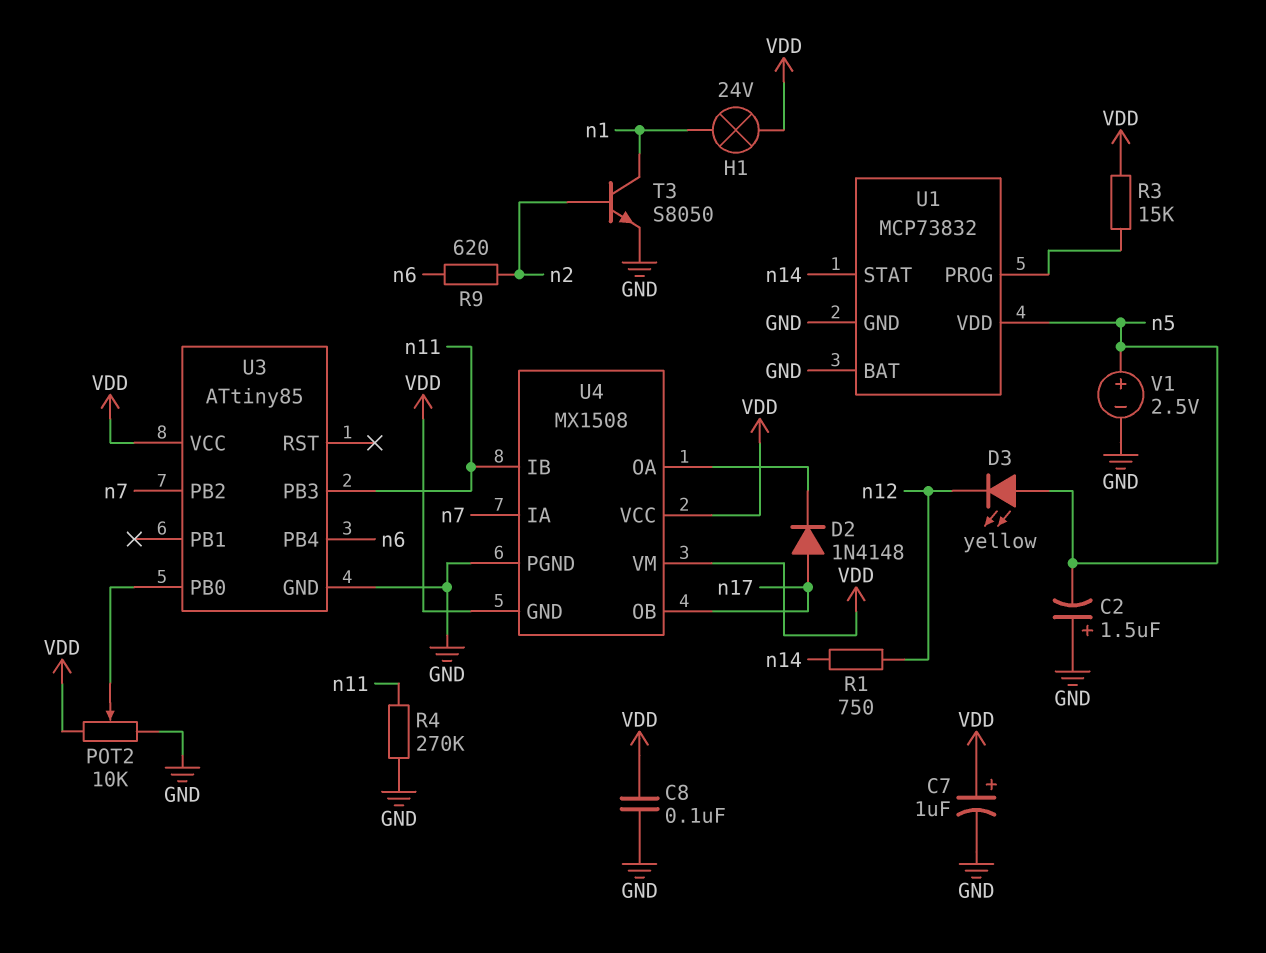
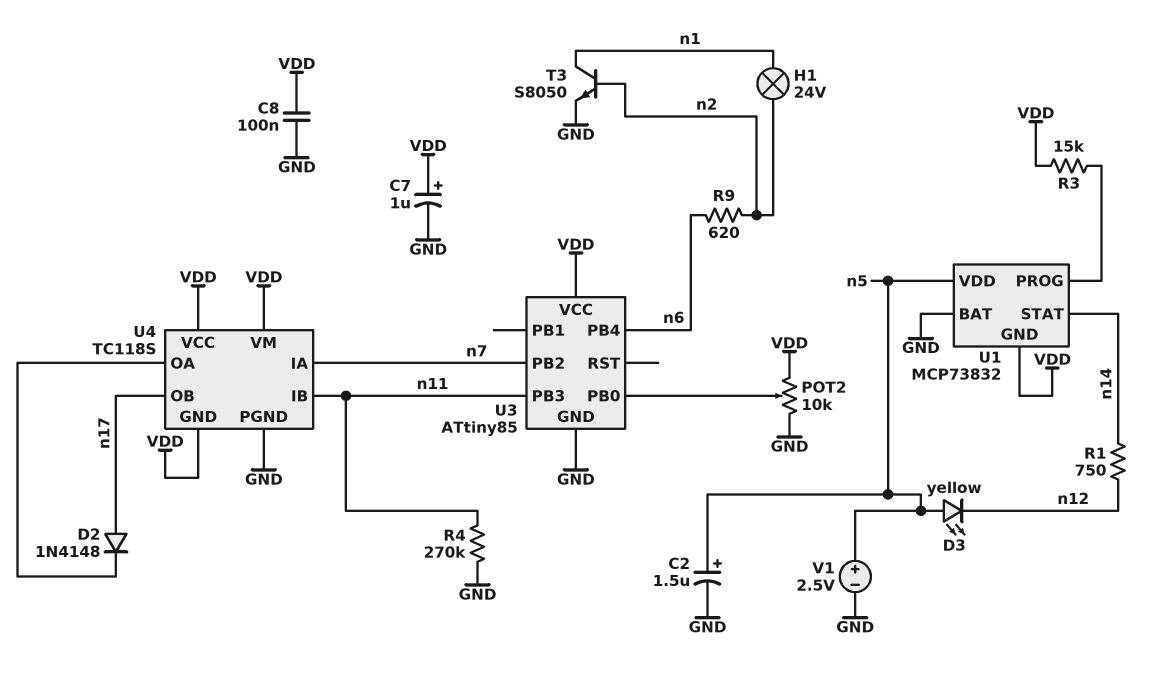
C2: 1.5uF (plus GND, minus n5) -> 1.5uF (plus n5, minus GND)
H1: lamp 24V (VDD, n1) -> lamp 24V (n1, n2)
U1 pin GND: GND -> VDD
U4: MX1508 -> TC118S

